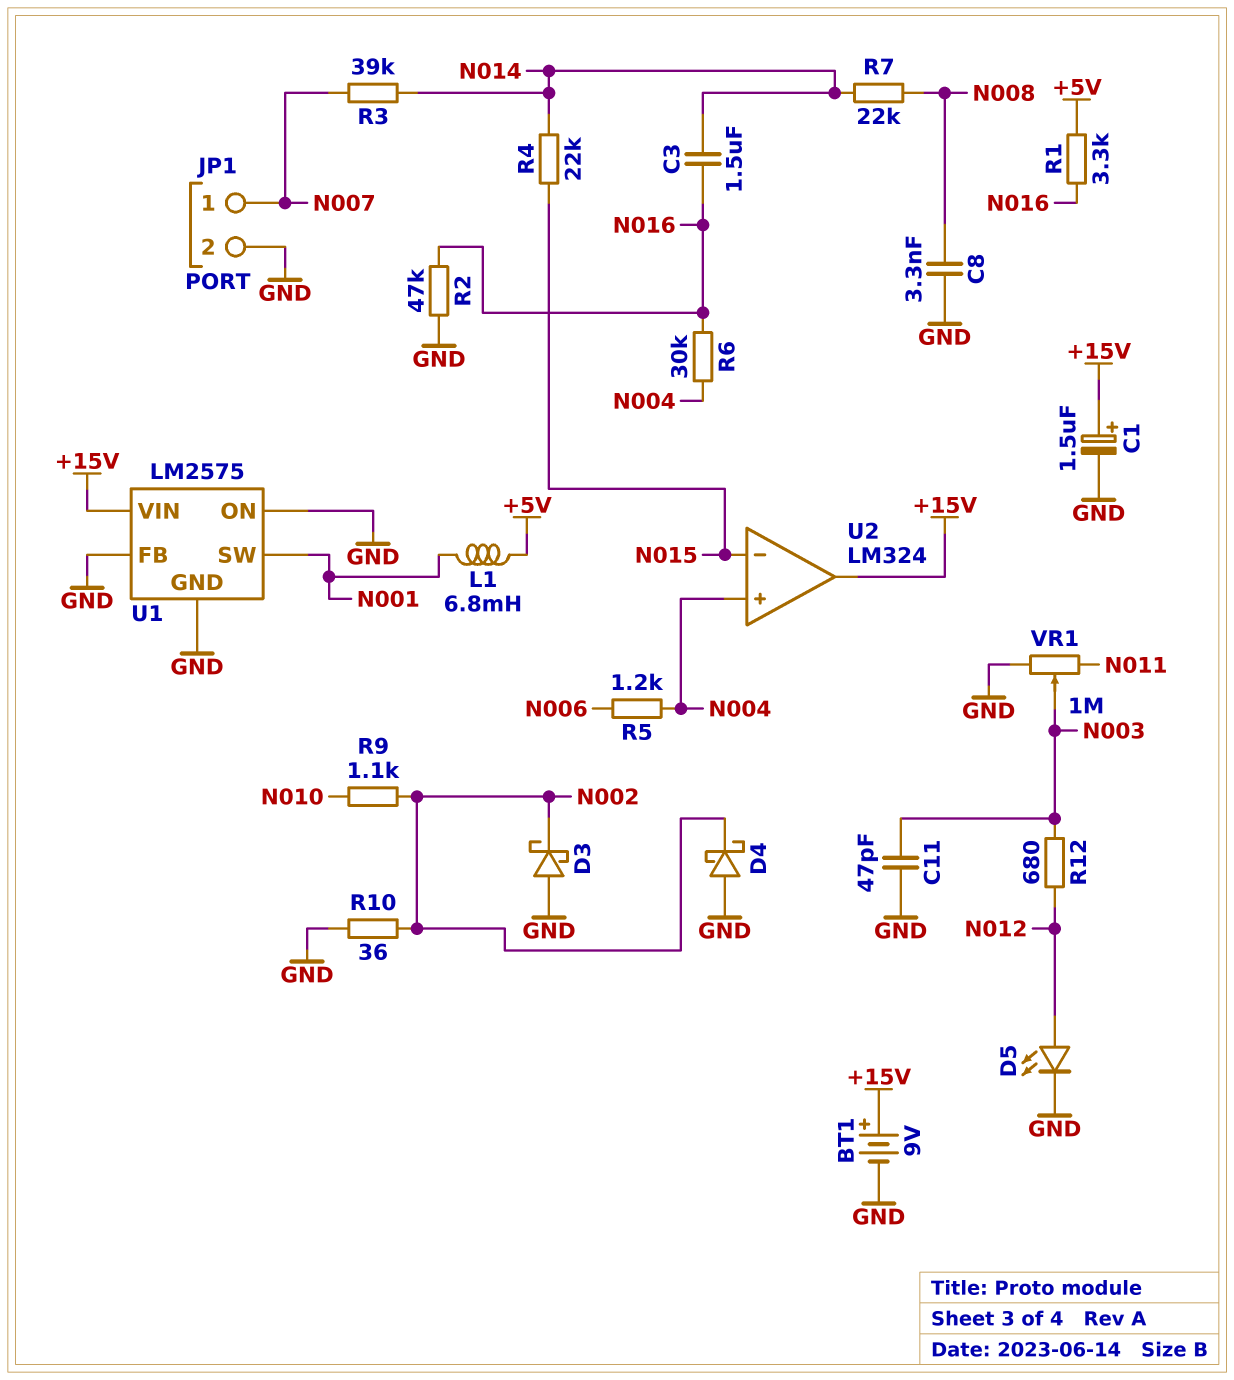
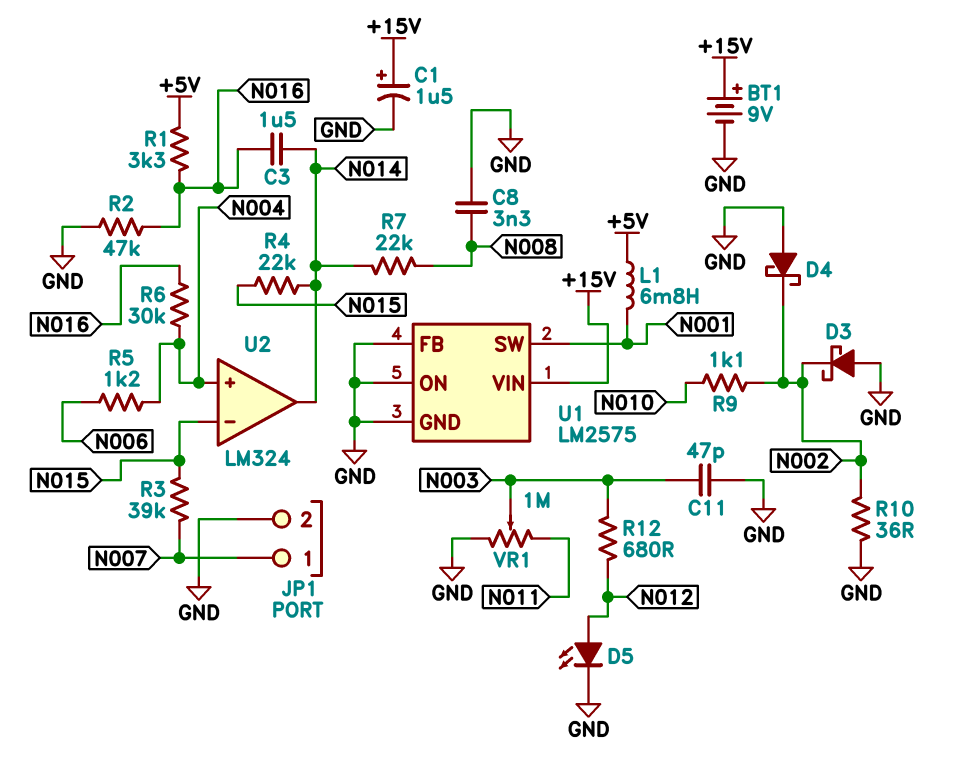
R3: 39k (N007, N014) -> 39k (N007, N015)
U2 pin out: +15V -> N014

